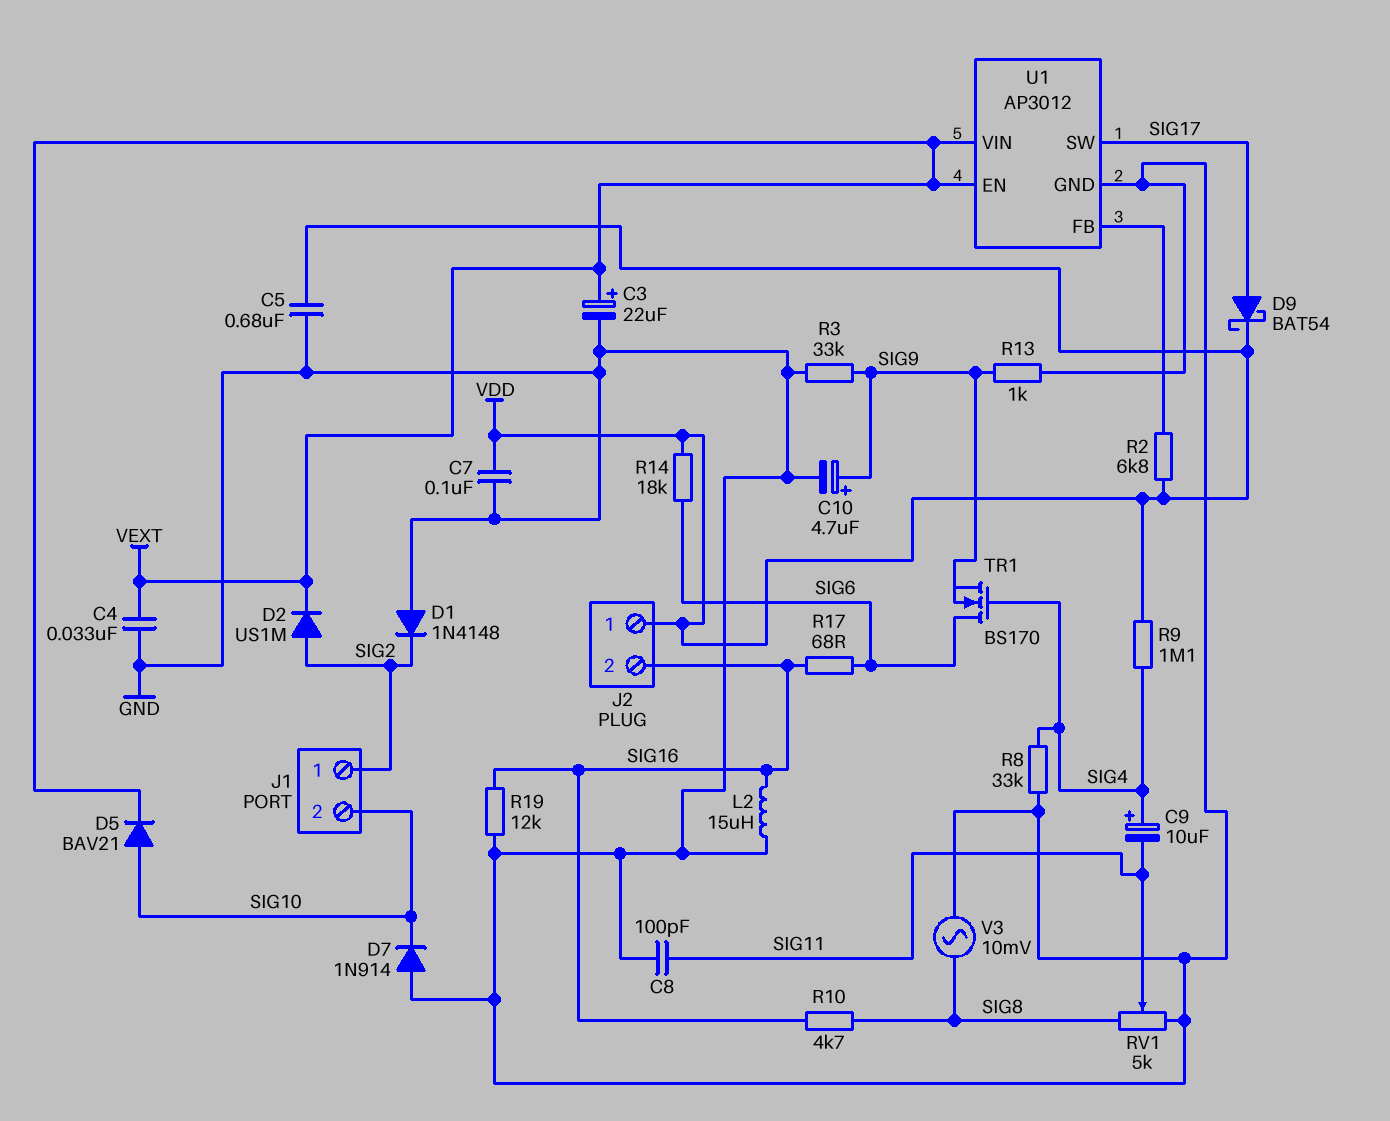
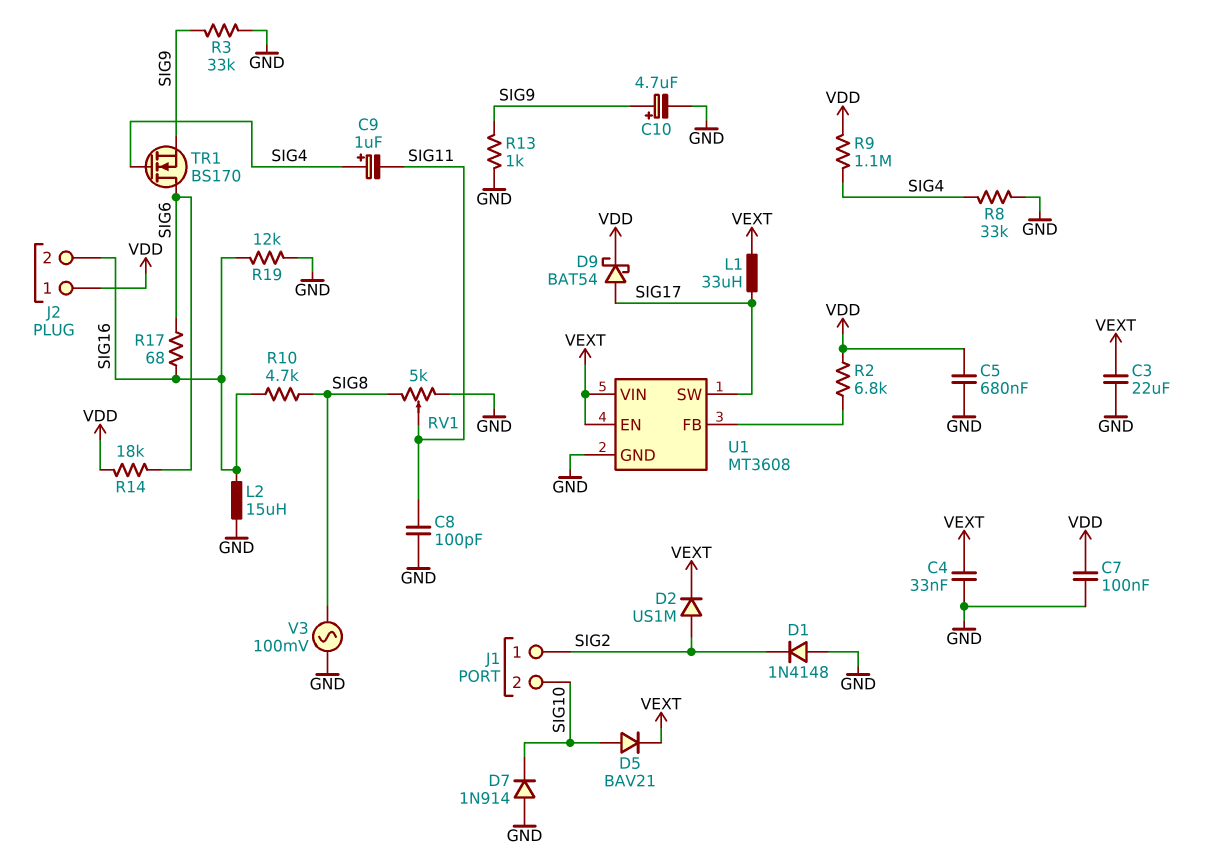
C3: 22uF (plus VEXT, minus GND) -> 22uF (GND, VEXT)
C9: 10uF (plus SIG4, minus SIG11) -> 1uF (plus SIG4, minus SIG11)
L1: none -> 33uH (SIG17, VEXT)
U1: AP3012 -> MT3608
V3: AC 10mV (GND, SIG8) -> AC 100mV (GND, SIG8)

